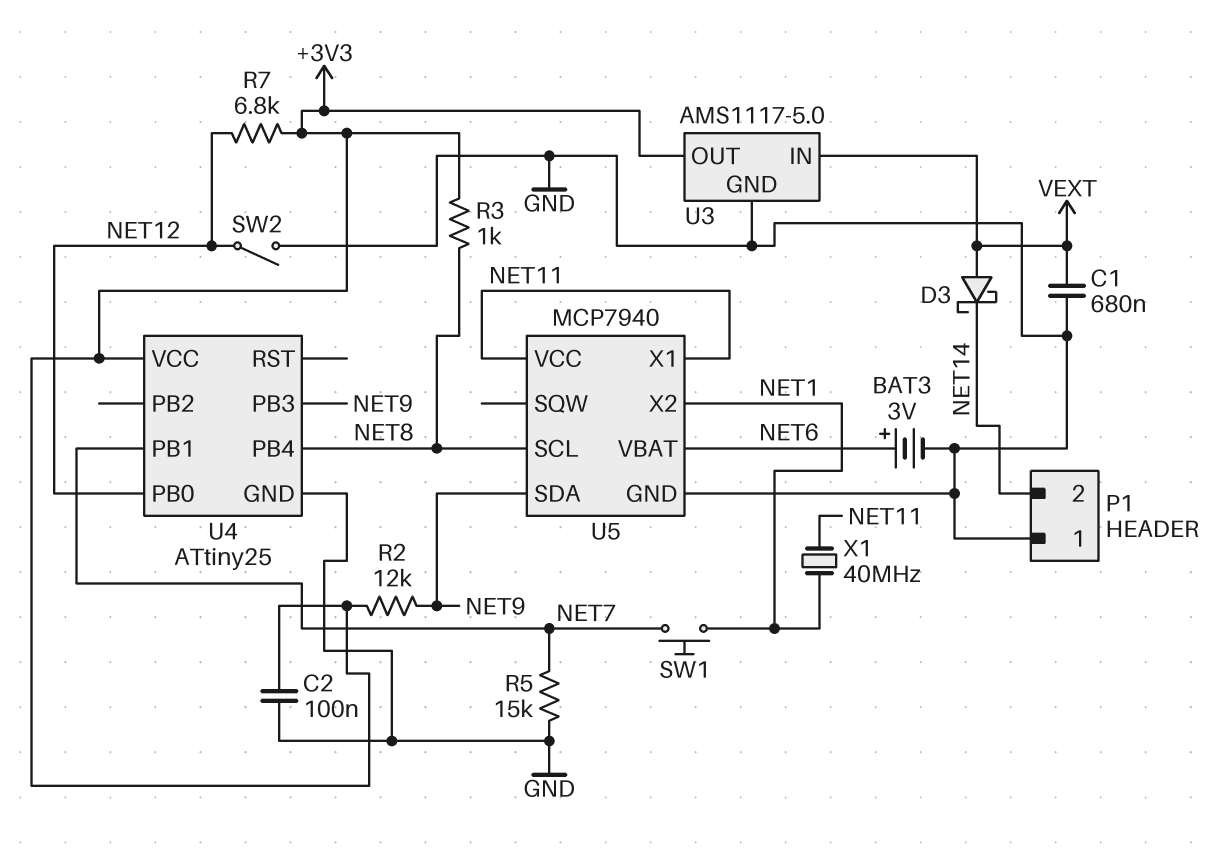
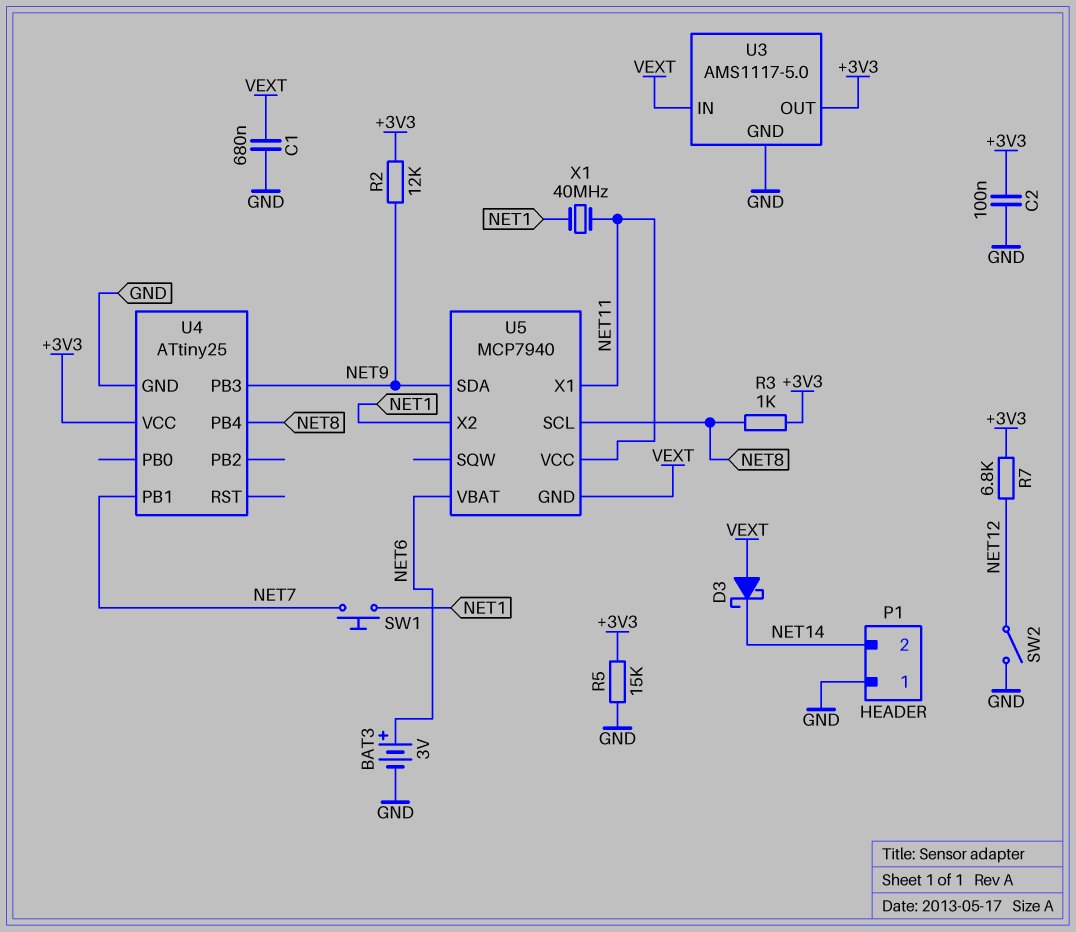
R5: 15k (GND, NET7) -> 15k (+3V3, GND)
U4 pin PB0: NET12 -> none
U5 pin GND: GND -> VEXT

